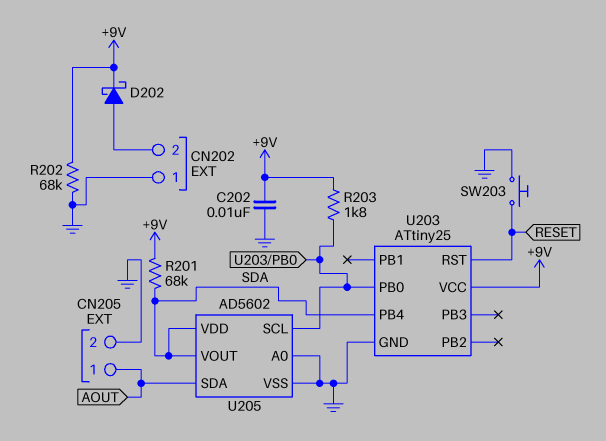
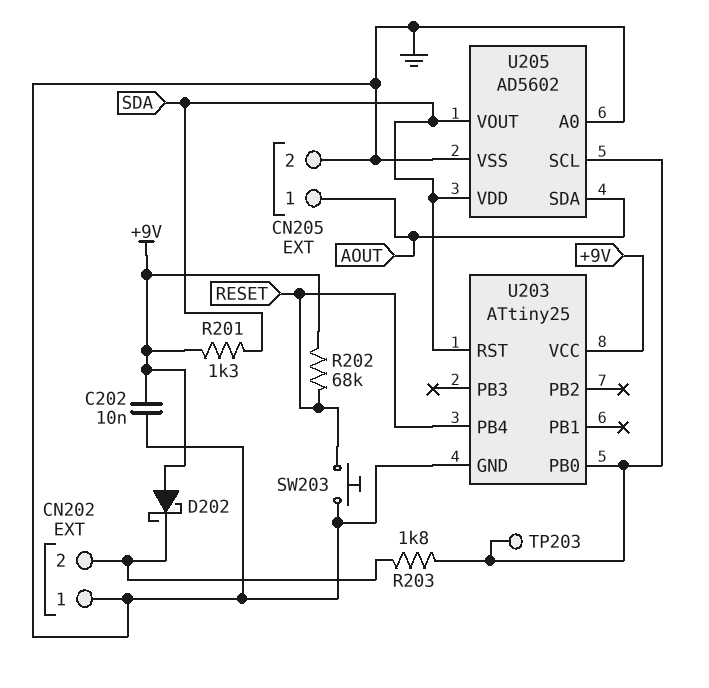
D202: schottky (A CN202/2, K +9V) -> schottky (A +9V, K CN202/2)
R201: 68k (+9V, SDA) -> 1.3k (+9V, SDA)
R202: 68k (+9V, GND) -> 68k (+9V, RESET)
R203: 1.8k (+9V, U203/PB0) -> 1.8k (CN202/2, U203/PB0)
TP203: none -> test point (U203/PB0)
U203 pin PB4: SDA -> RESET
U203 pin RST: RESET -> SDA

